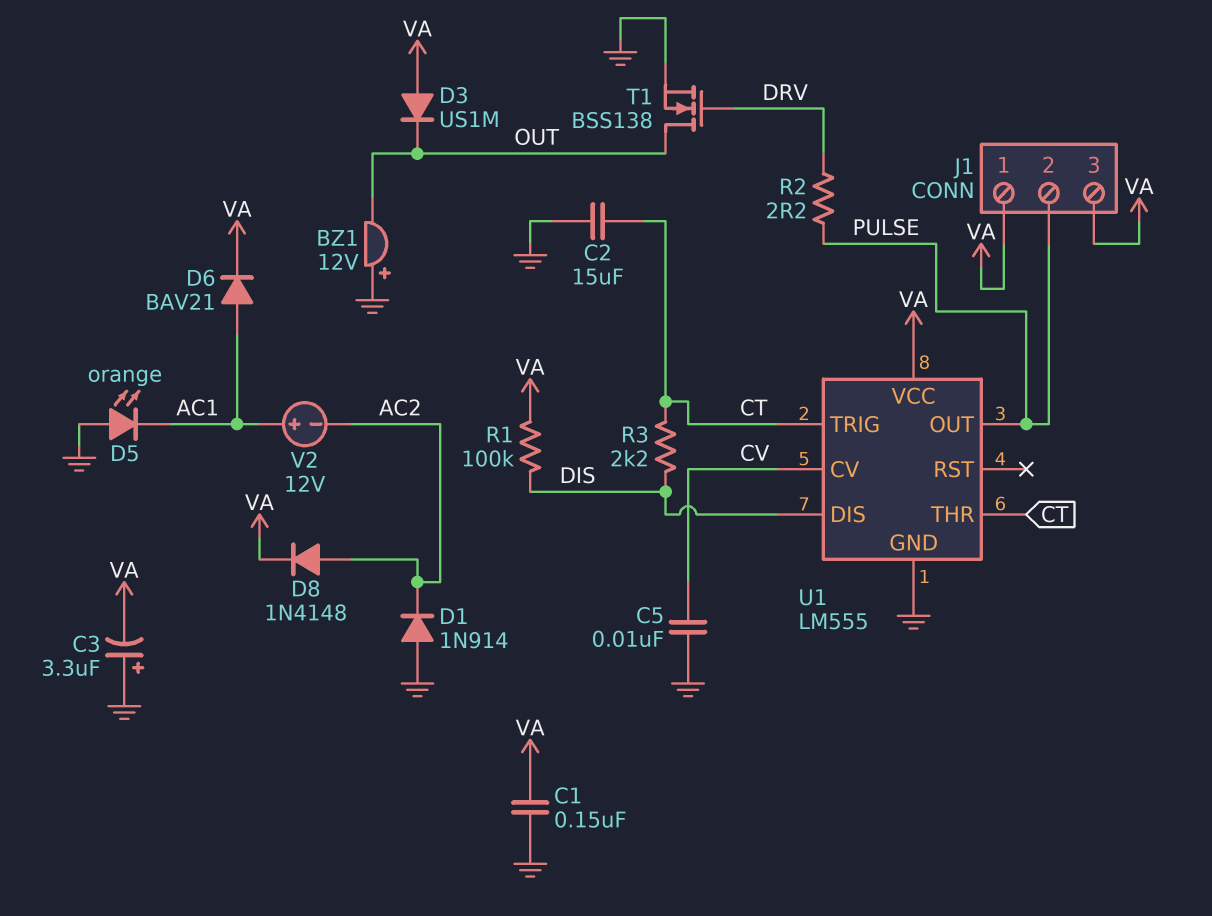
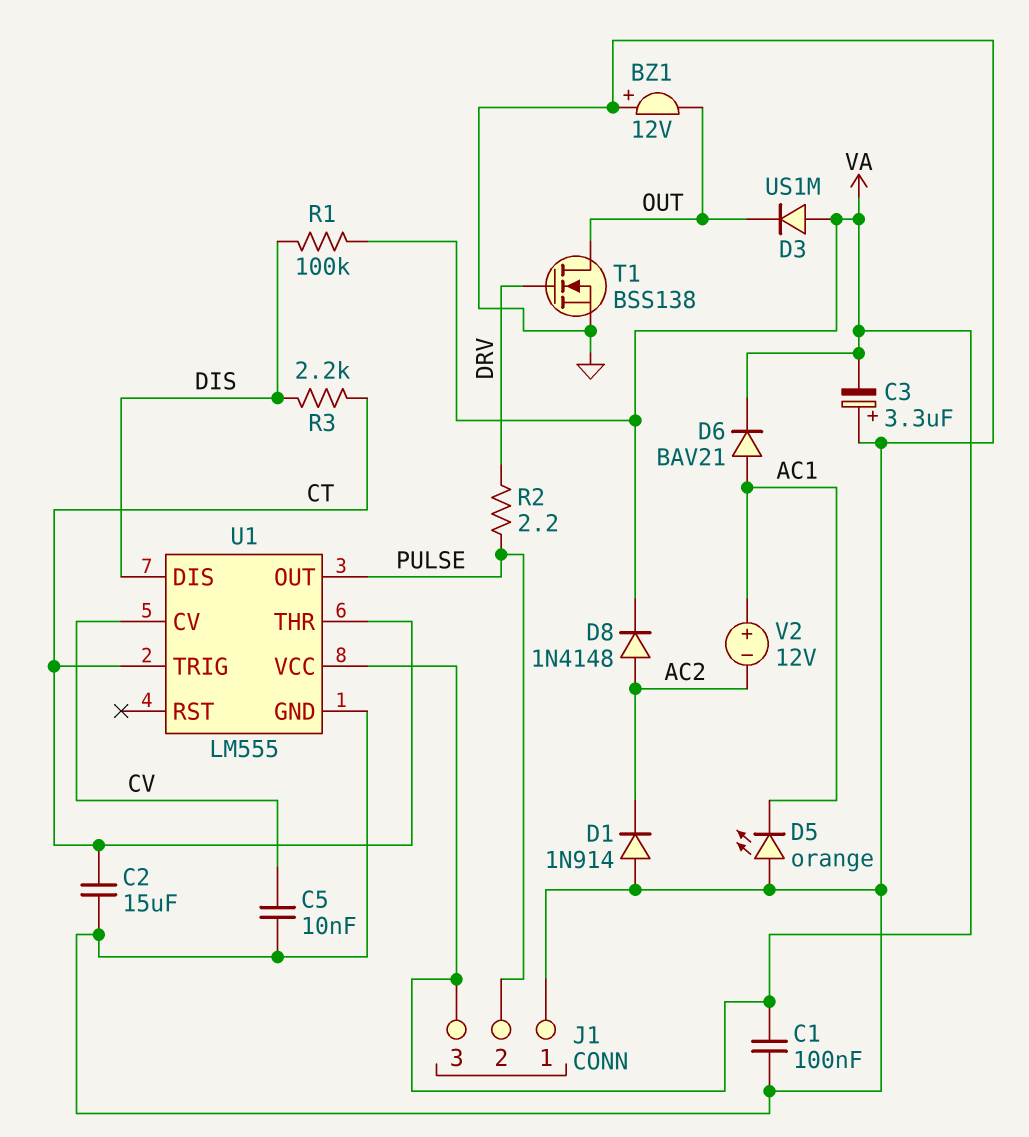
C1: 150nF (GND, VA) -> 100nF (GND, VA)
J1 pin 1: VA -> GND

